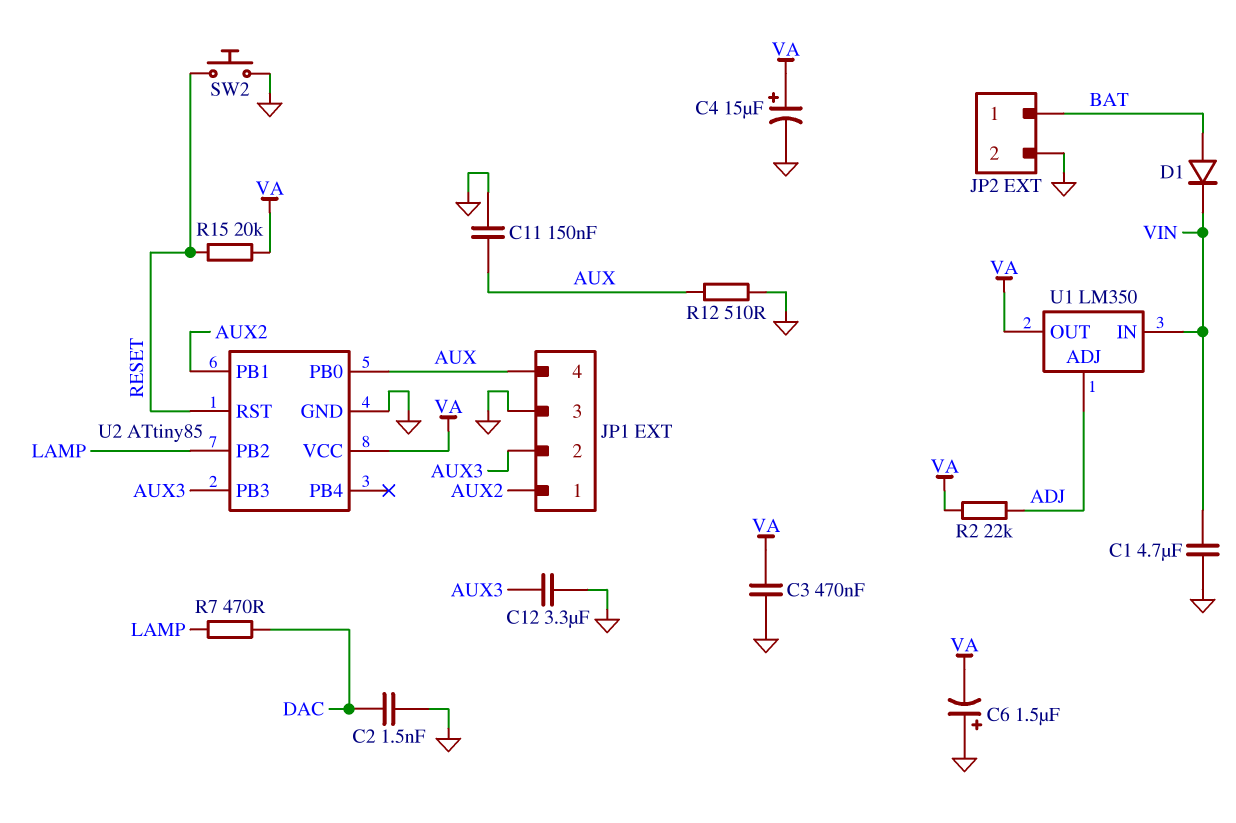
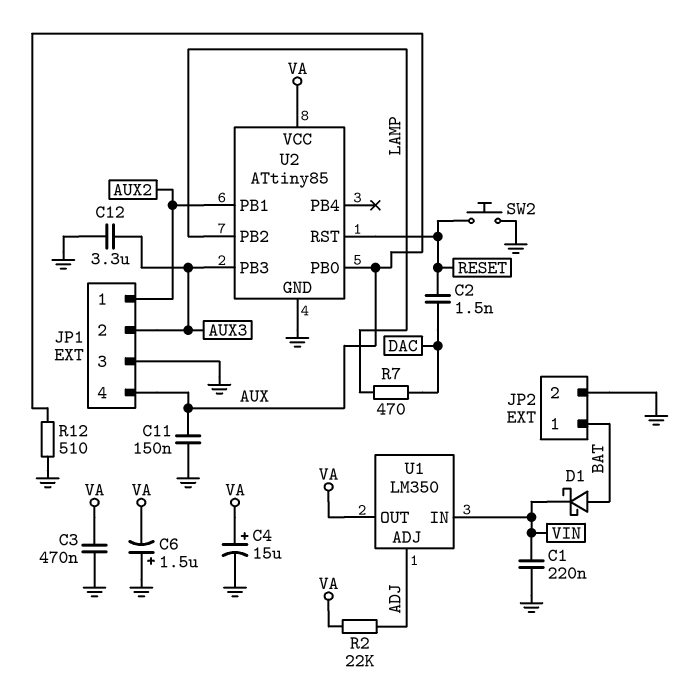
C1: 4.7uF (GND, VIN) -> 220nF (GND, VIN)
C2: 1.5nF (DAC, GND) -> 1.5nF (DAC, RESET)
D1: diode (A BAT, K VIN) -> schottky (A BAT, K VIN)
R15: 20k (RESET, VA) -> none

